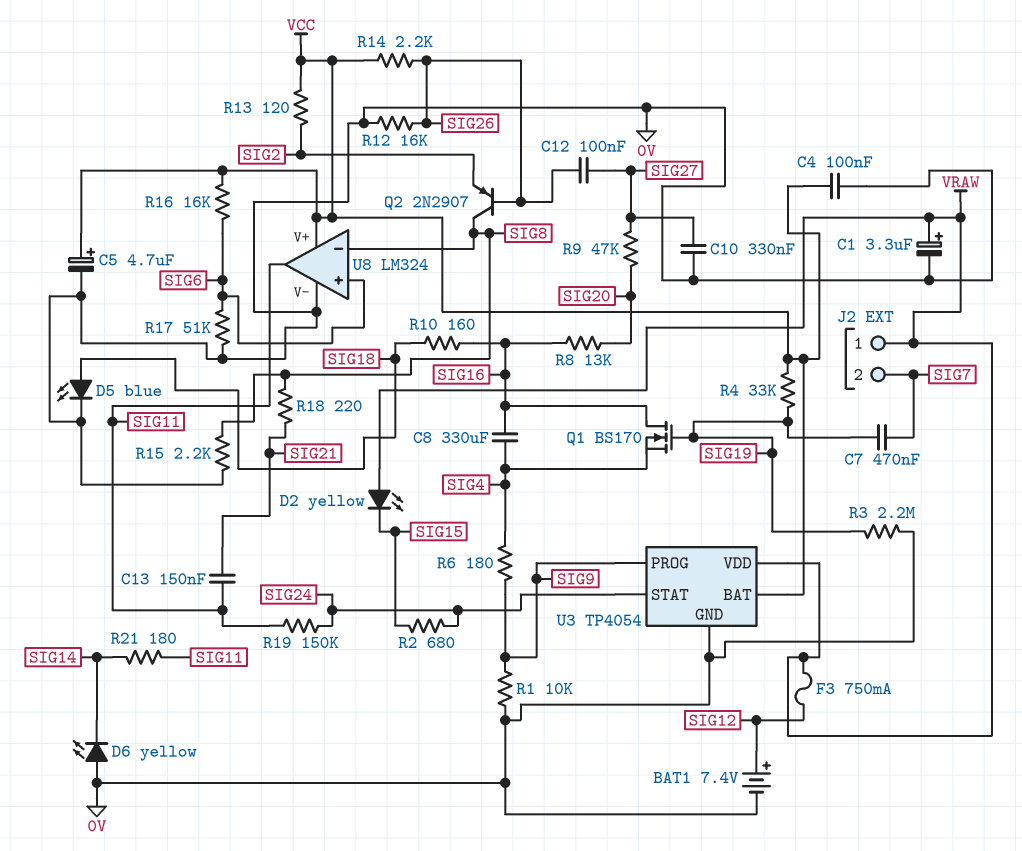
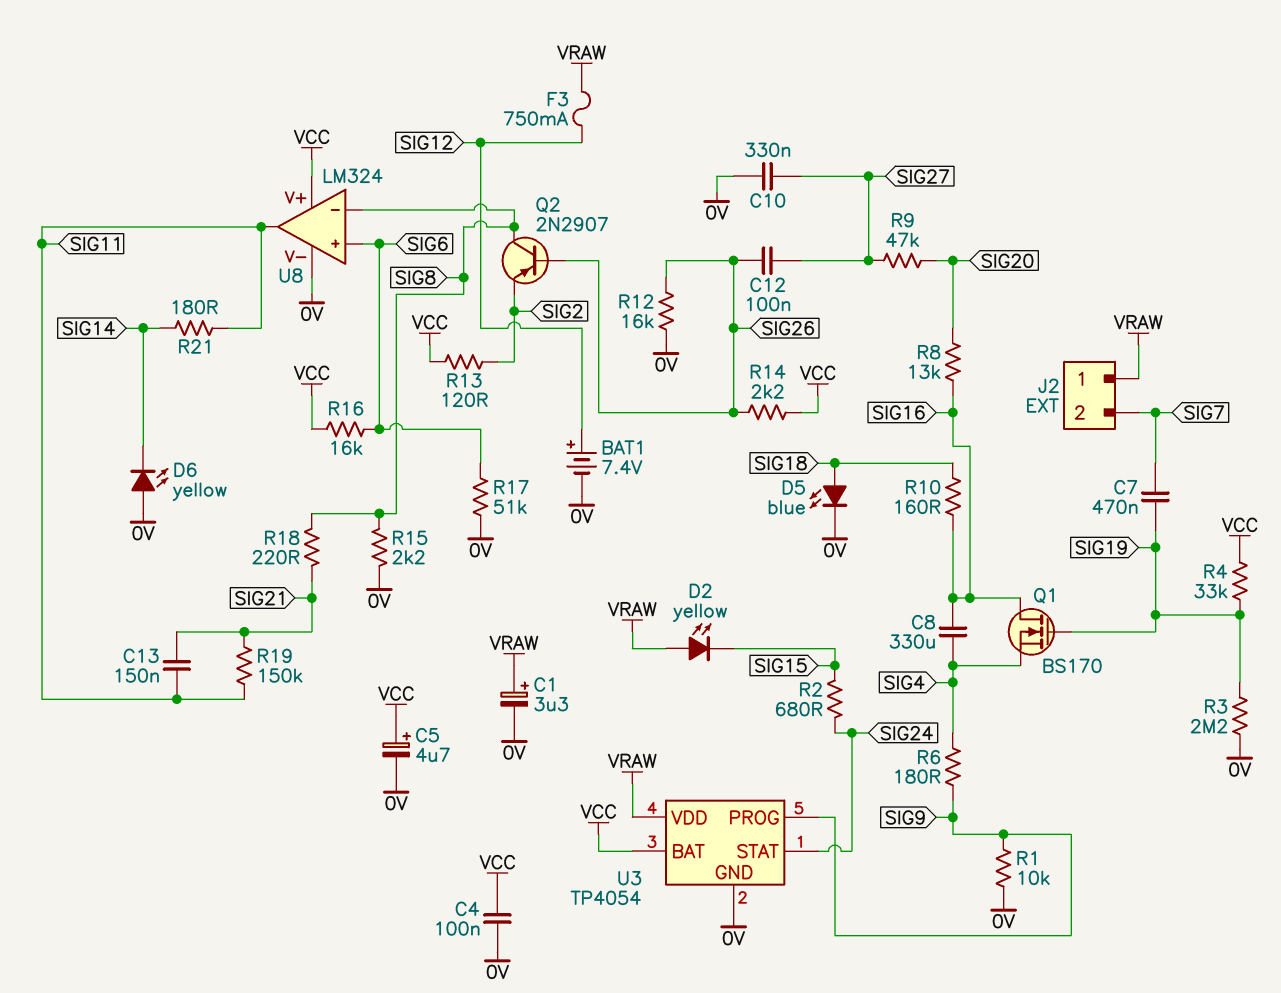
R19: 150k (SIG11, SIG24) -> 150k (SIG11, SIG21)

